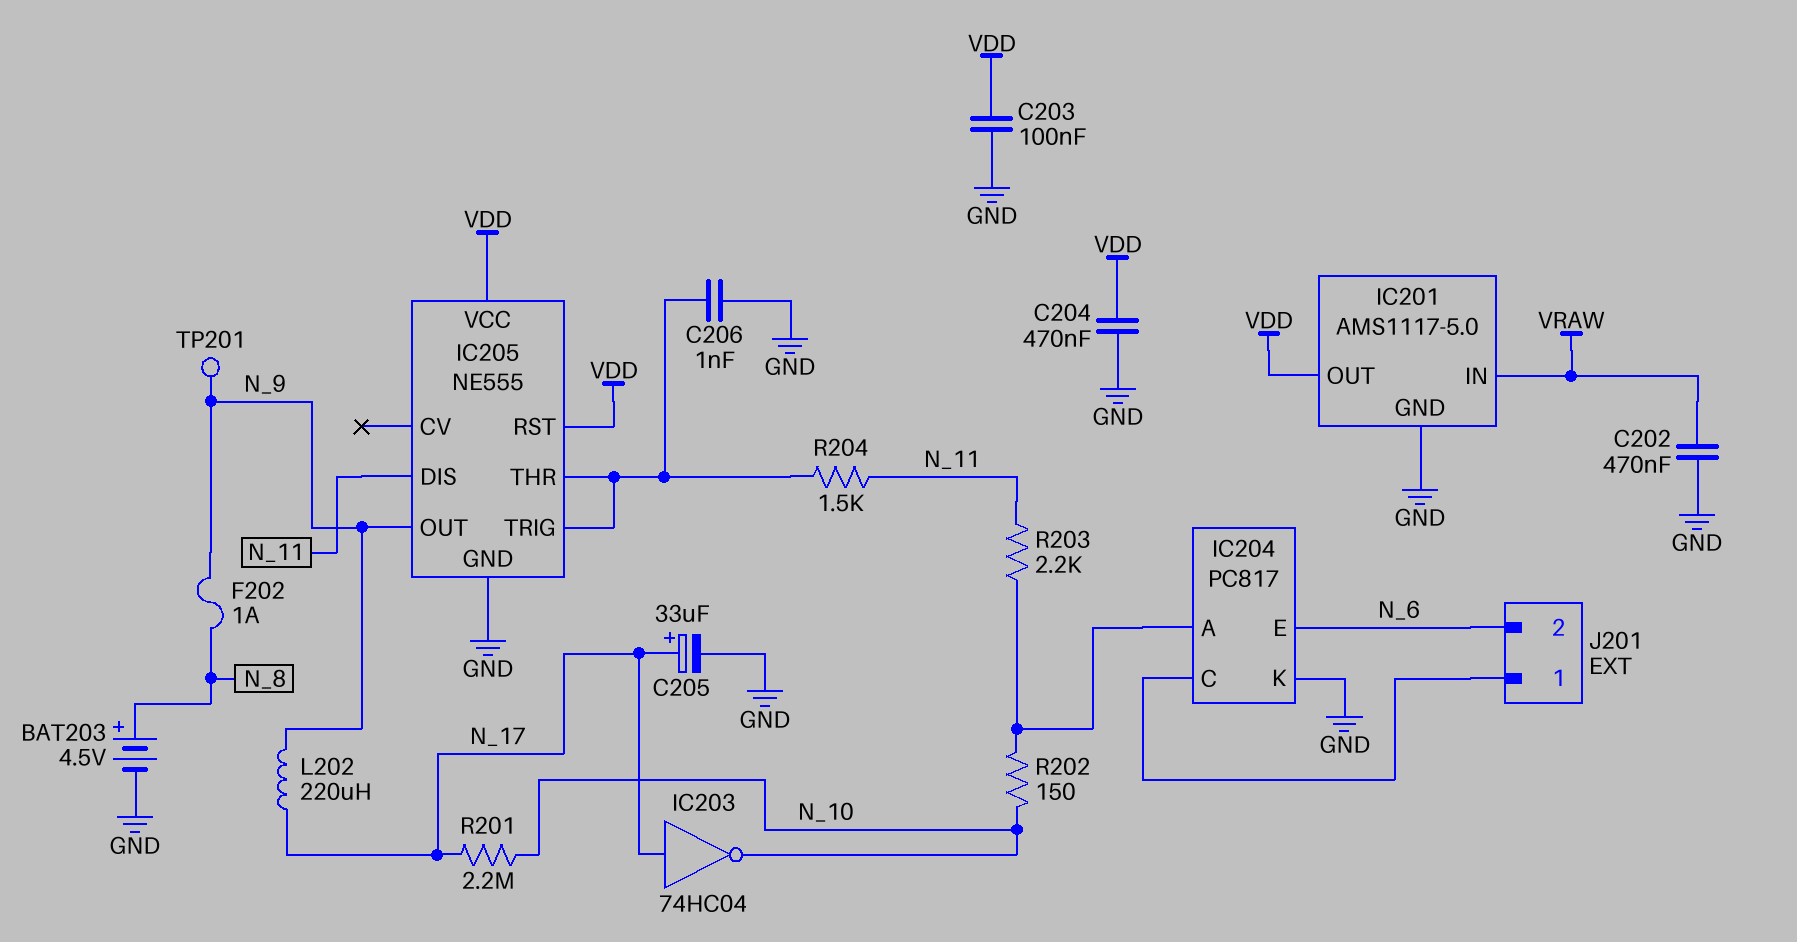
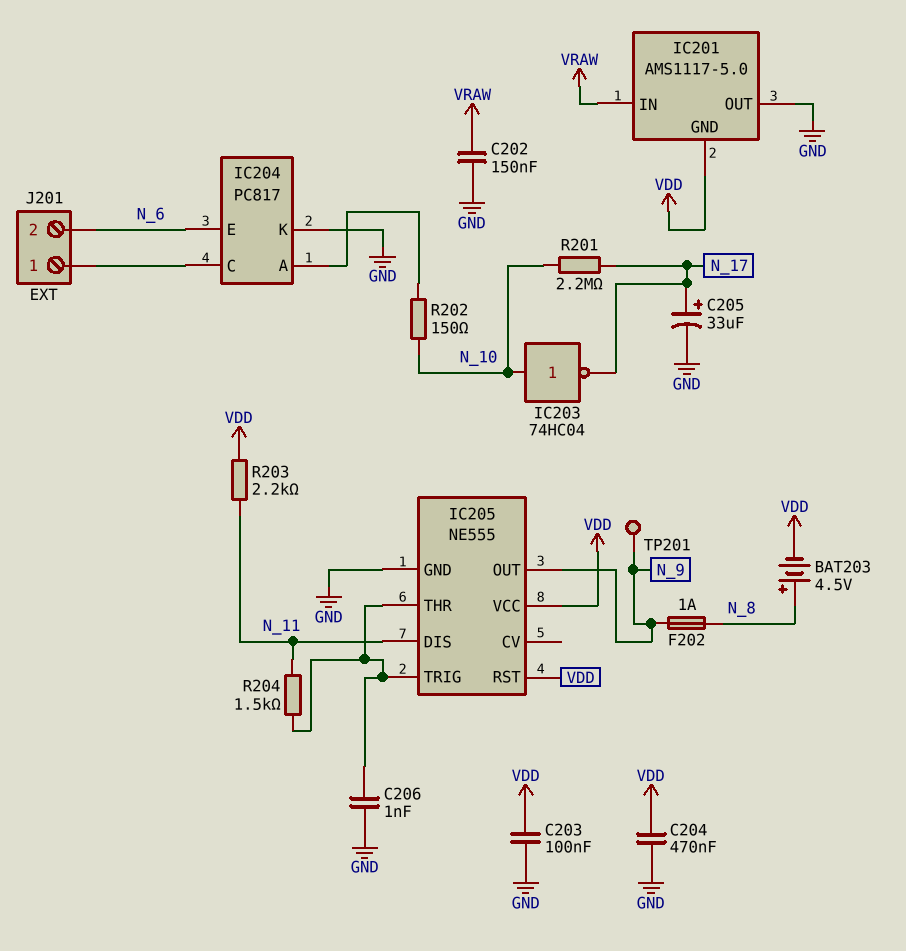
BAT203: 4.5V (plus N_8, minus GND) -> 4.5V (plus N_8, minus VDD)
C202: 470nF (GND, VRAW) -> 150nF (GND, VRAW)
IC201 pin GND: GND -> VDD
IC201 pin OUT: VDD -> GND
IC203: NOT 74HC04 (in N_17, out N_10) -> NOT 74HC04 (in N_10, out N_17)
L202: 220uH (N_9, N_17) -> none
R203: 2.2k (IC204/A, N_11) -> 2.2k (N_11, VDD)

